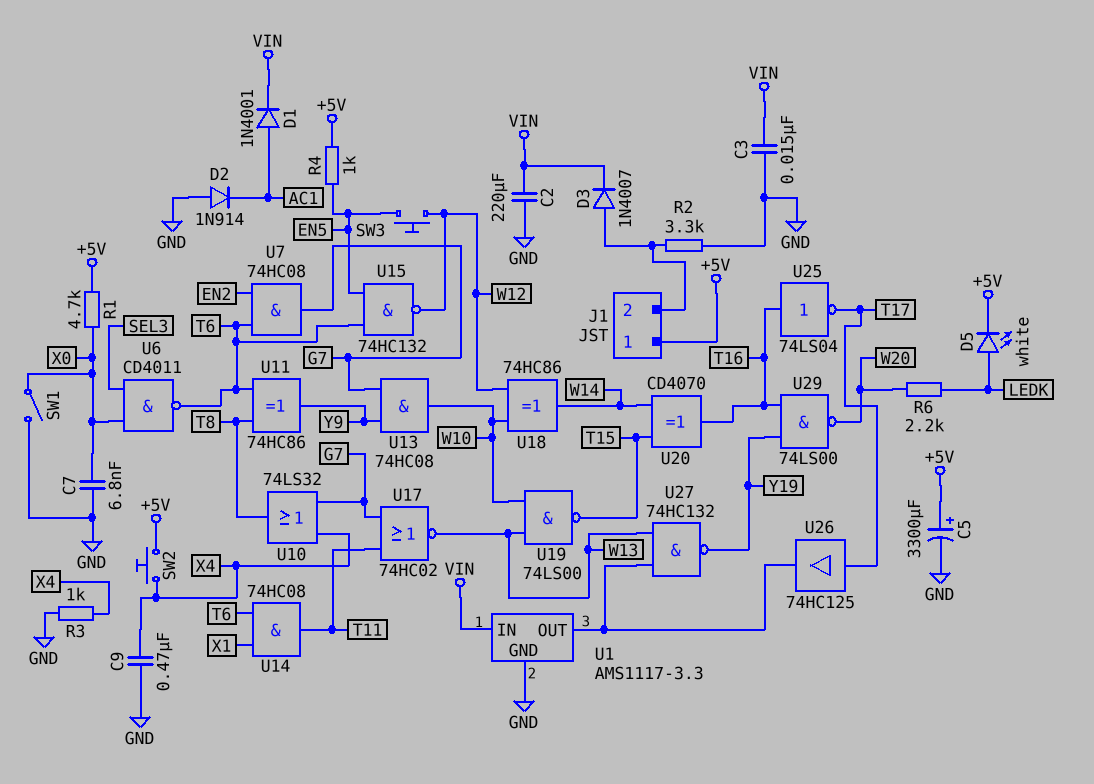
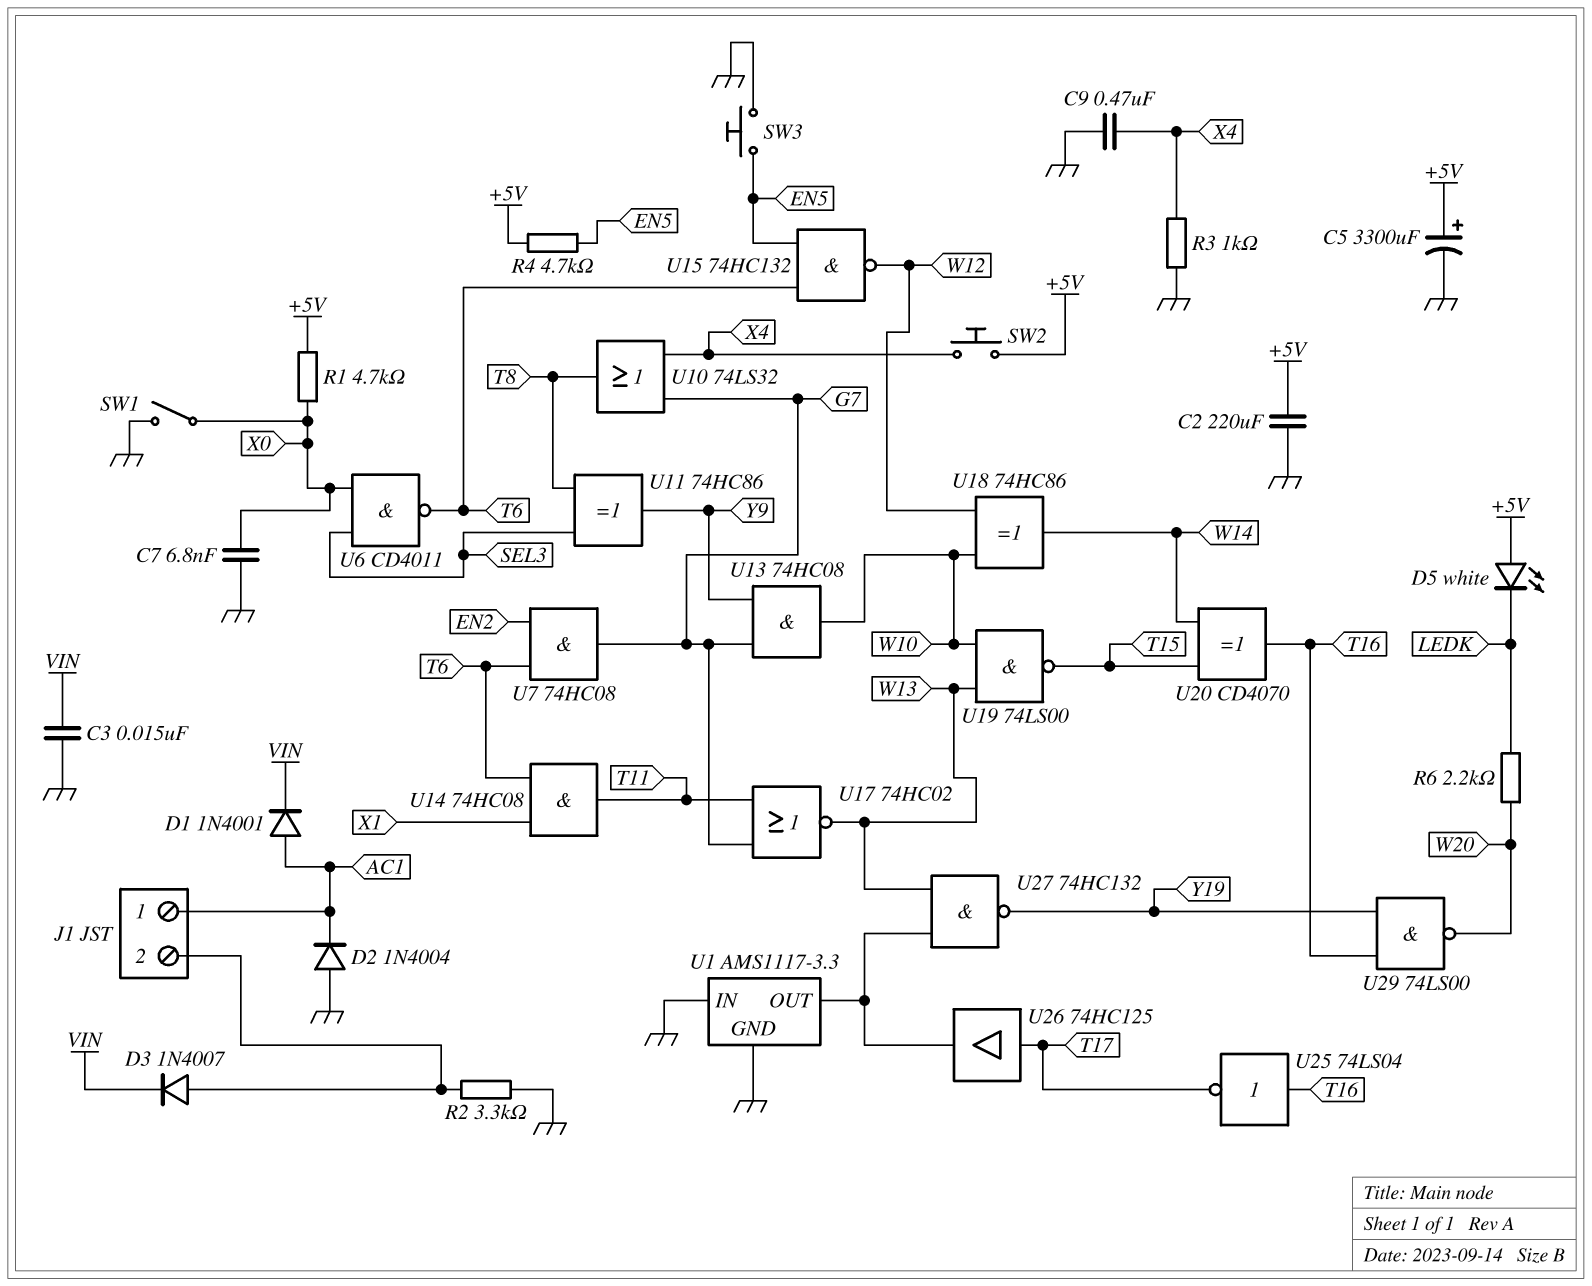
C2: 220uF (GND, VIN) -> 220uF (+5V, GND)
D2: diode 1N914 (A GND, K AC1) -> diode 1N4004 (A GND, K AC1)
D5: LED white (A LEDK, K +5V) -> LED white (A +5V, K LEDK)
J1 pin 1: +5V -> AC1
R4: 1k (+5V, EN5) -> 4.7k (+5V, EN5)
SW3: button (EN5, W12) -> button (EN5, GND)
U1 pin IN: VIN -> GND
U11: XOR 74HC86 (in T6, in T8, out Y9) -> XOR 74HC86 (in SEL3, in T8, out Y9)

